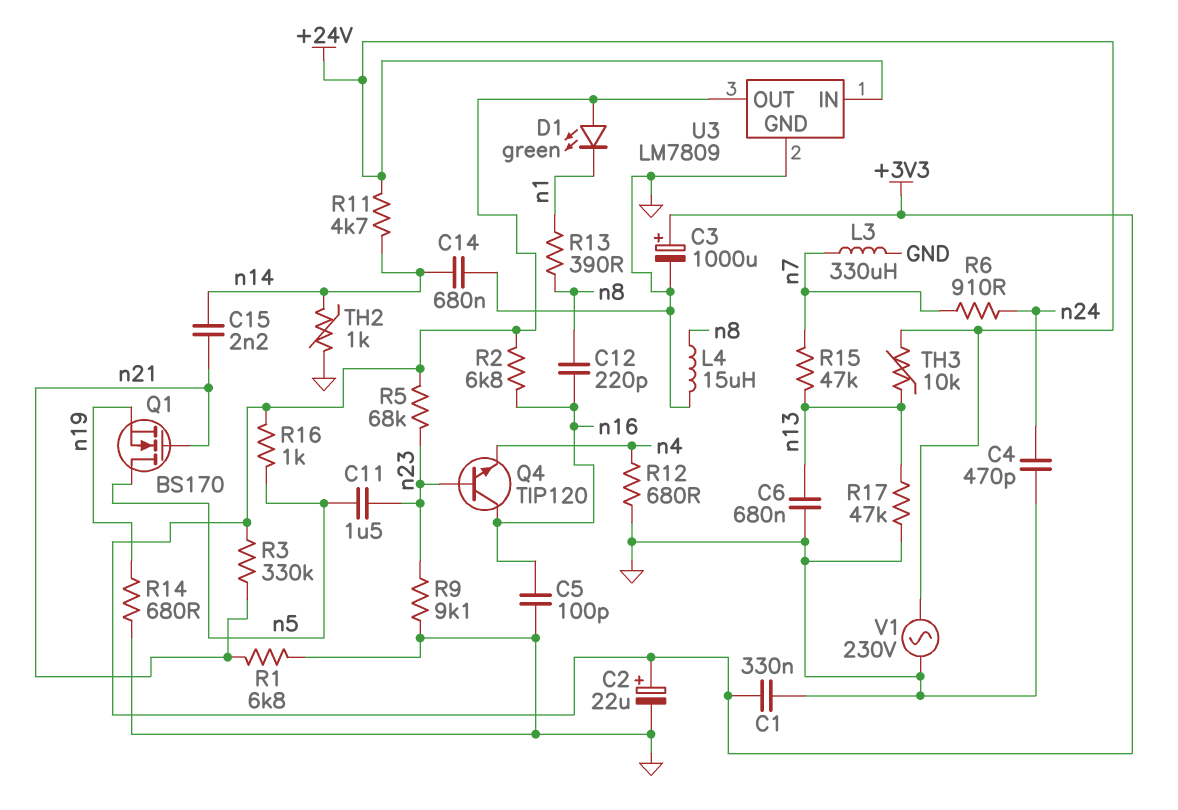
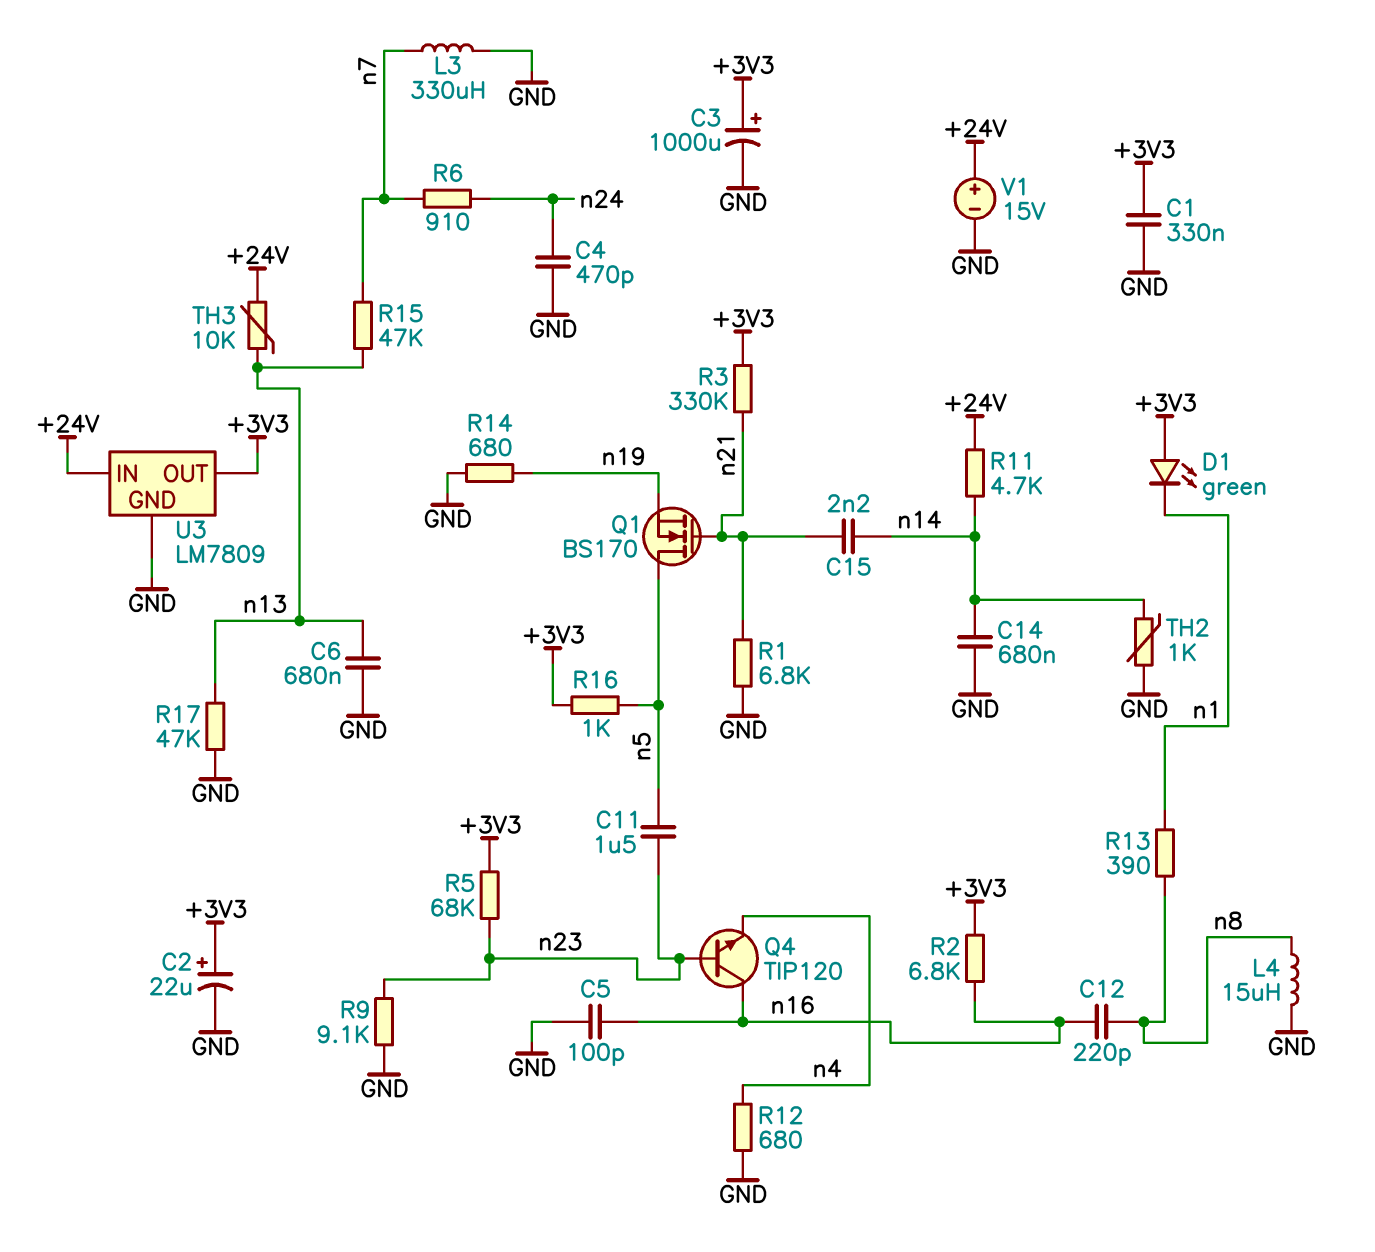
V1: AC 230V (+24V, GND) -> 15V (plus +24V, minus GND)

